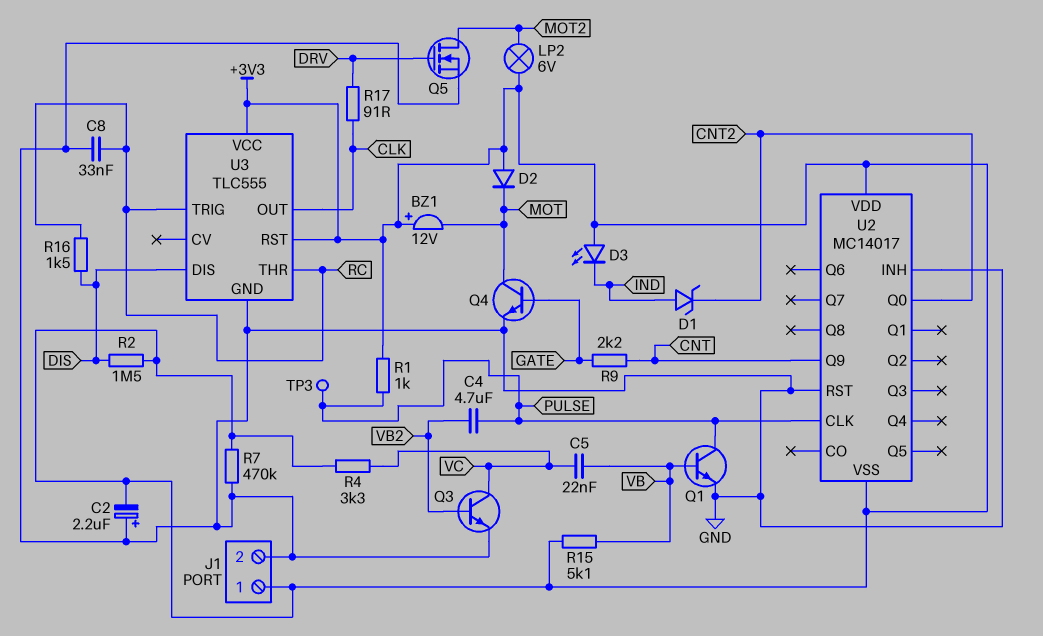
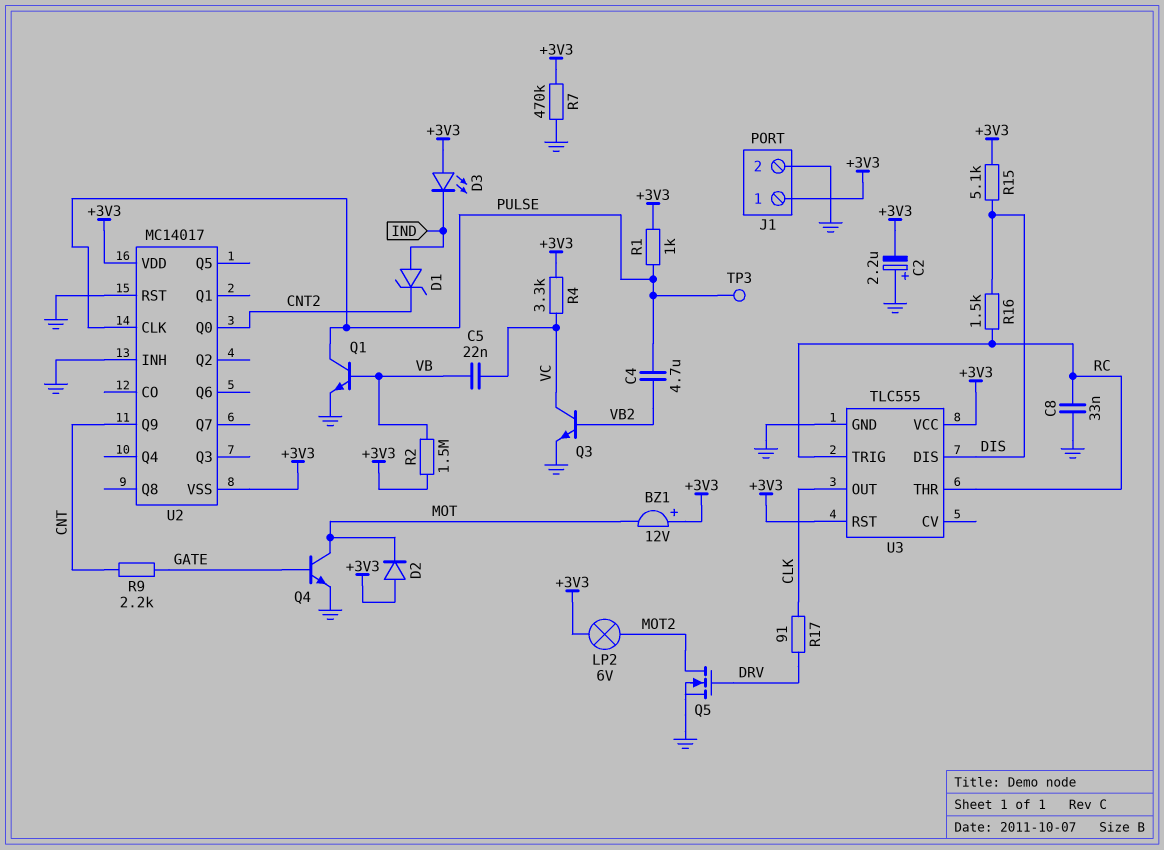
R2: 1.5M (+3V3, DIS) -> 1.5M (+3V3, VB)
R15: 5.1k (+3V3, VB) -> 5.1k (+3V3, DIS)

